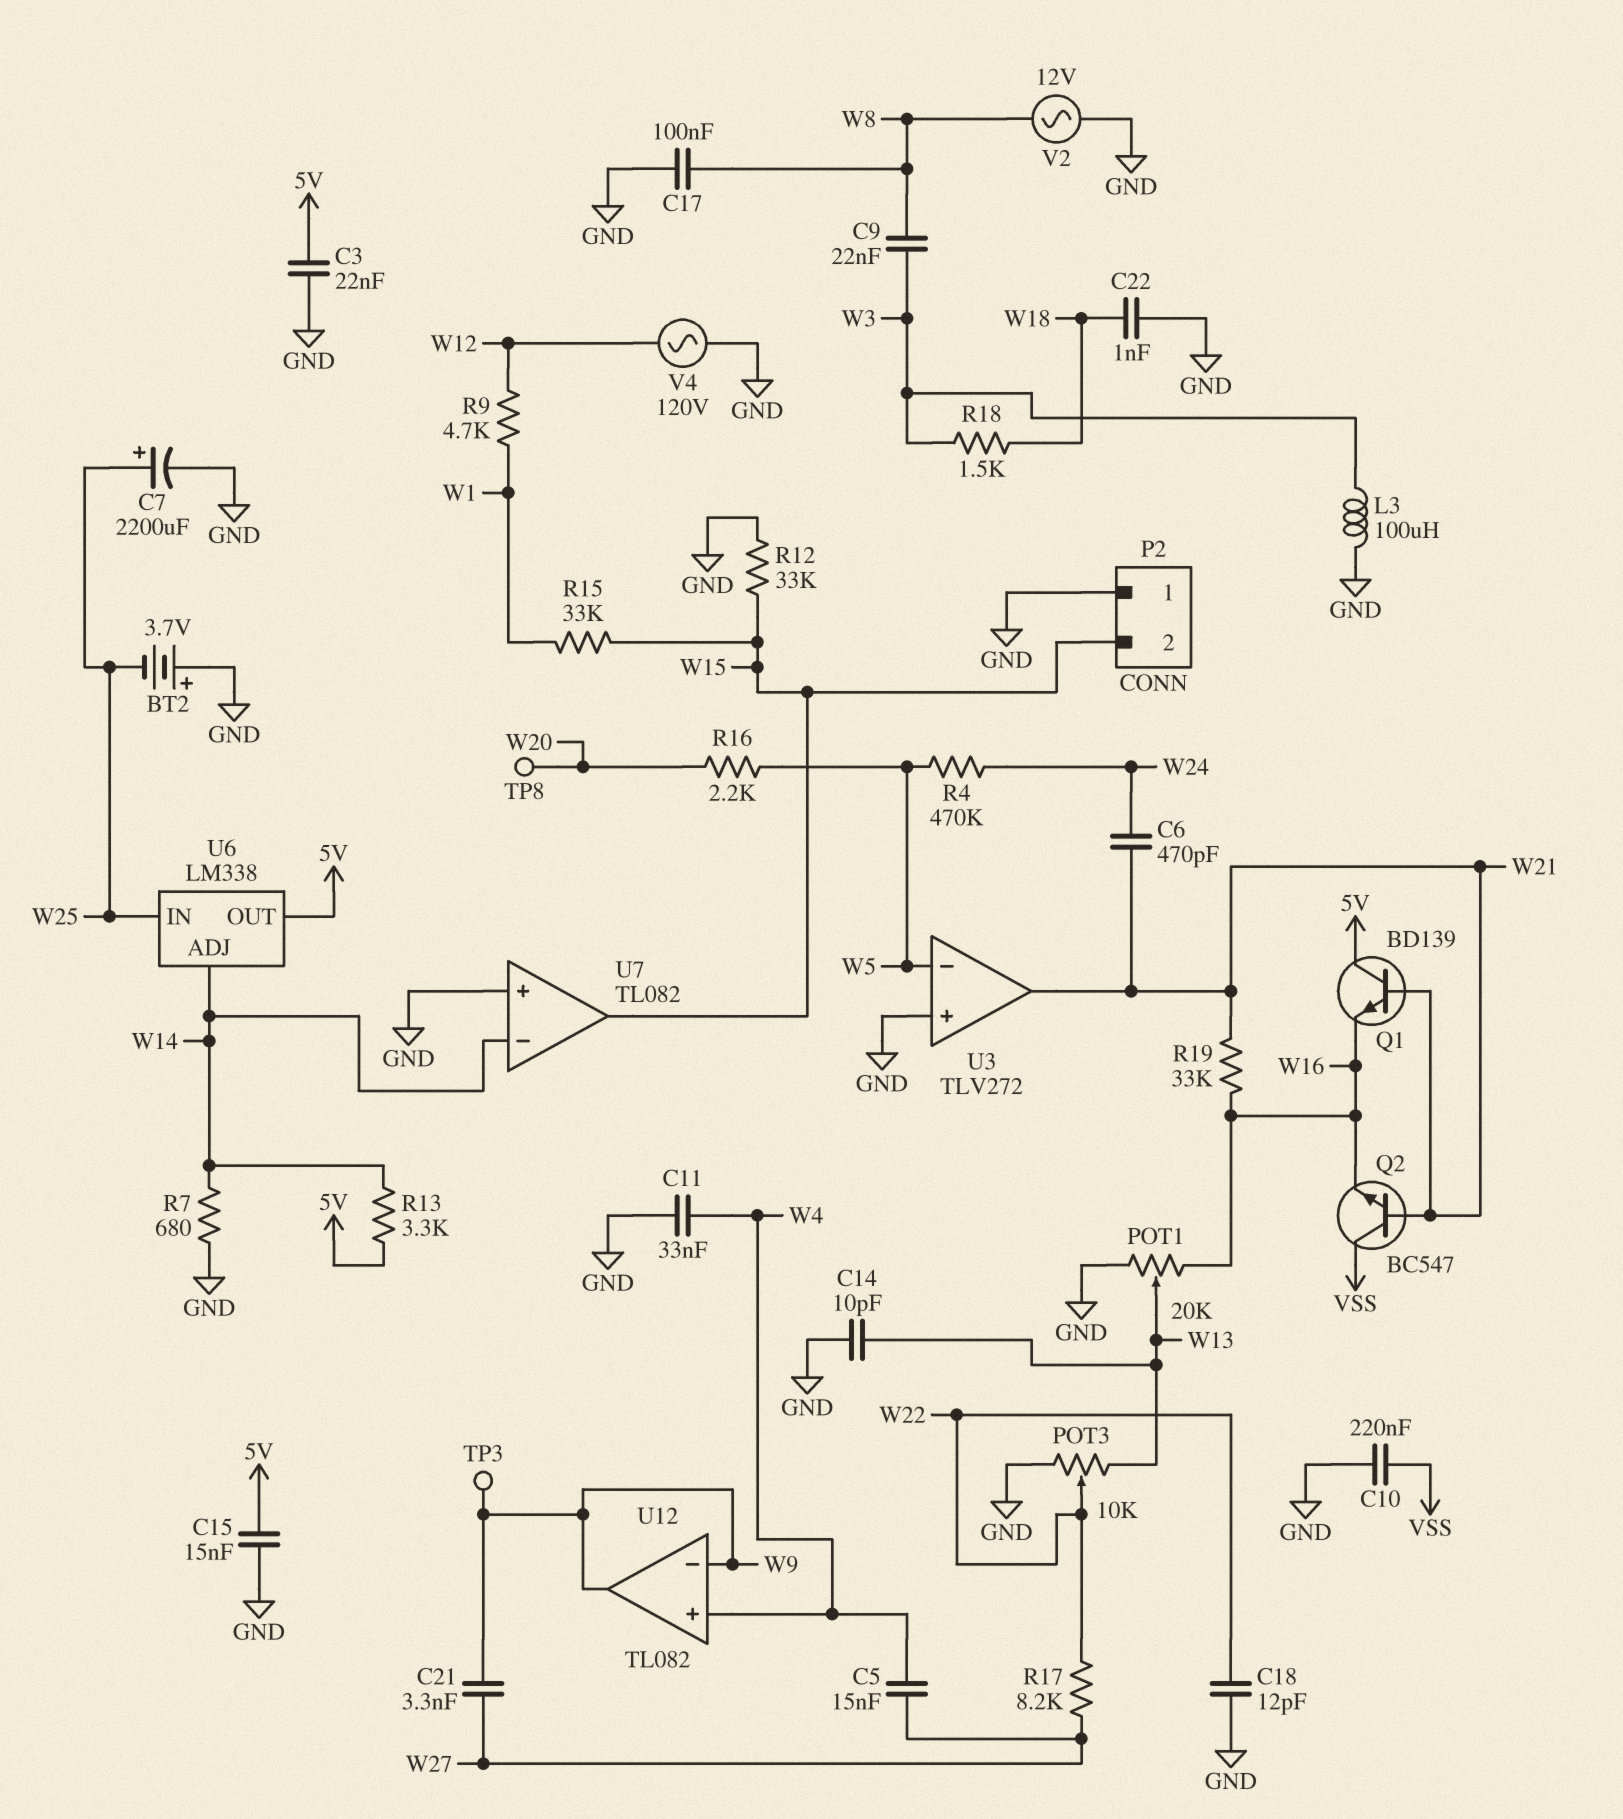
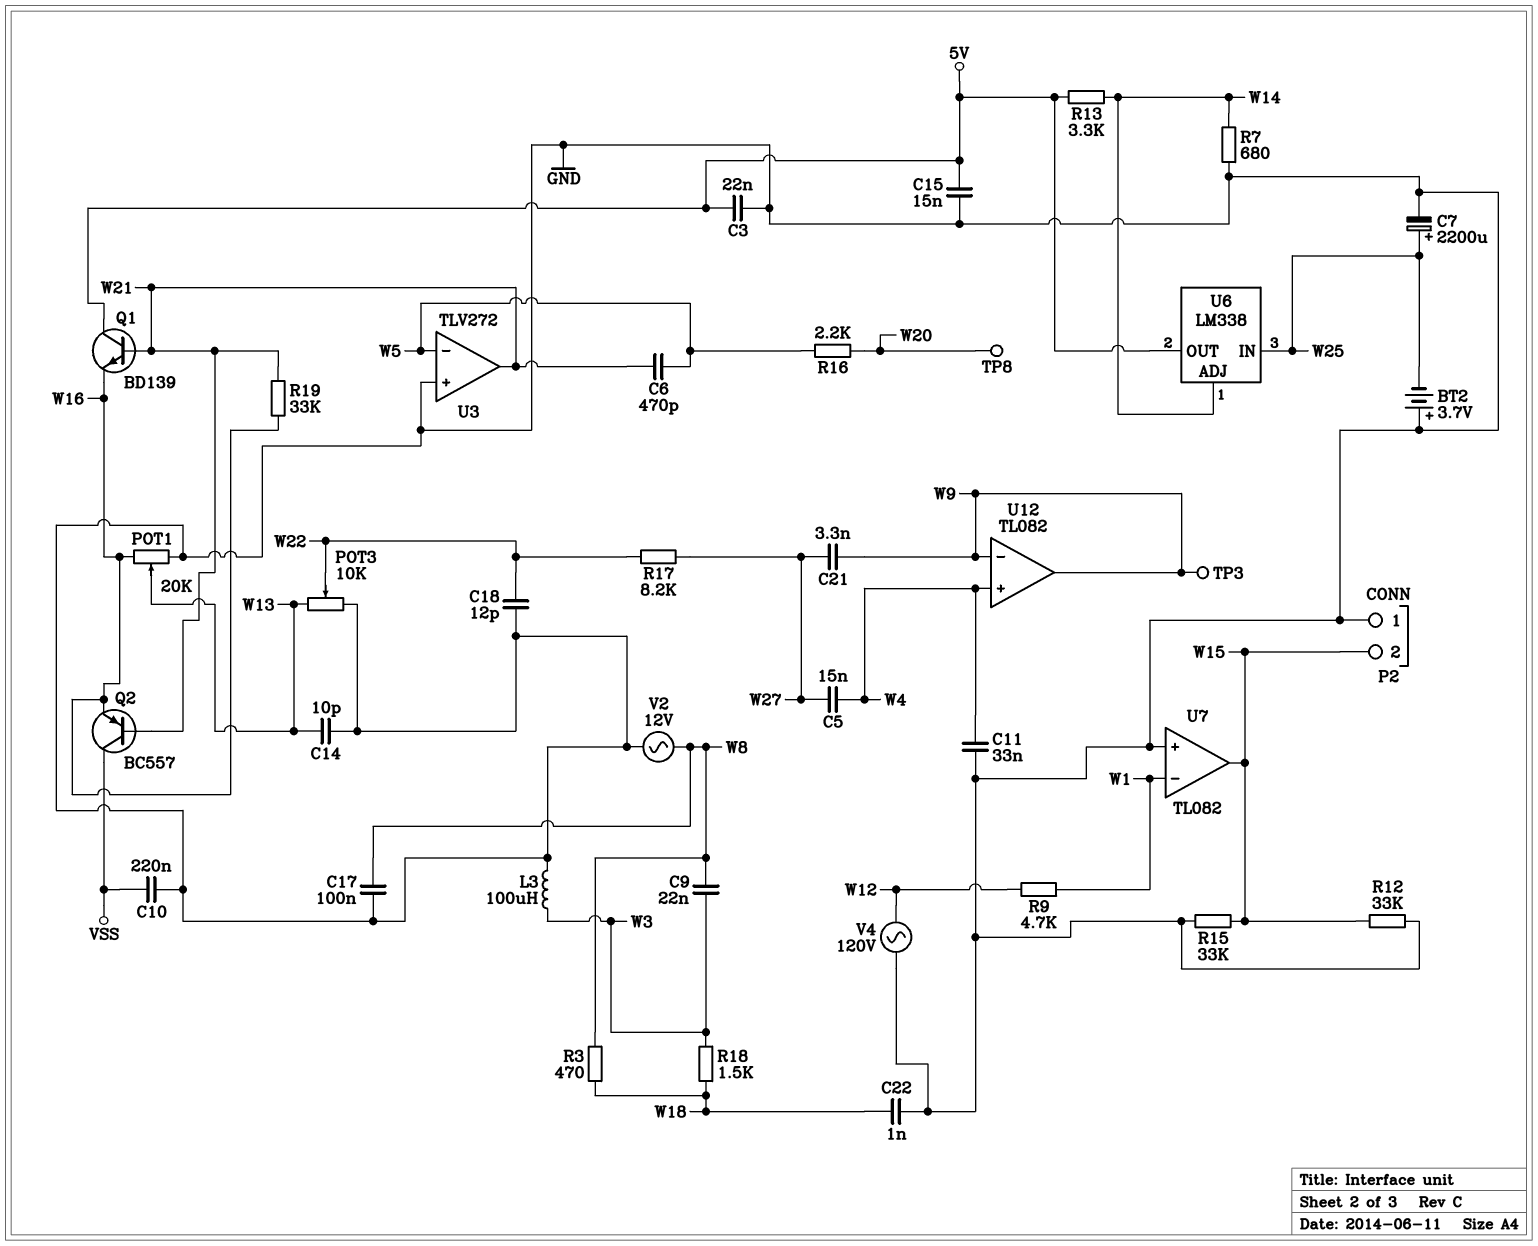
C6: 470pF (W21, W24) -> 470pF (W5, W21)
Q2: NPN BC547 (B W21, C VSS, E W16) -> PNP BC557 (B W21, C VSS, E W16)
R3: none -> 470 (W8, W18)
R4: 470k (W5, W24) -> none
R15: 33k (W1, W15) -> 33k (GND, W15)
U7 pin in-: W14 -> W1

